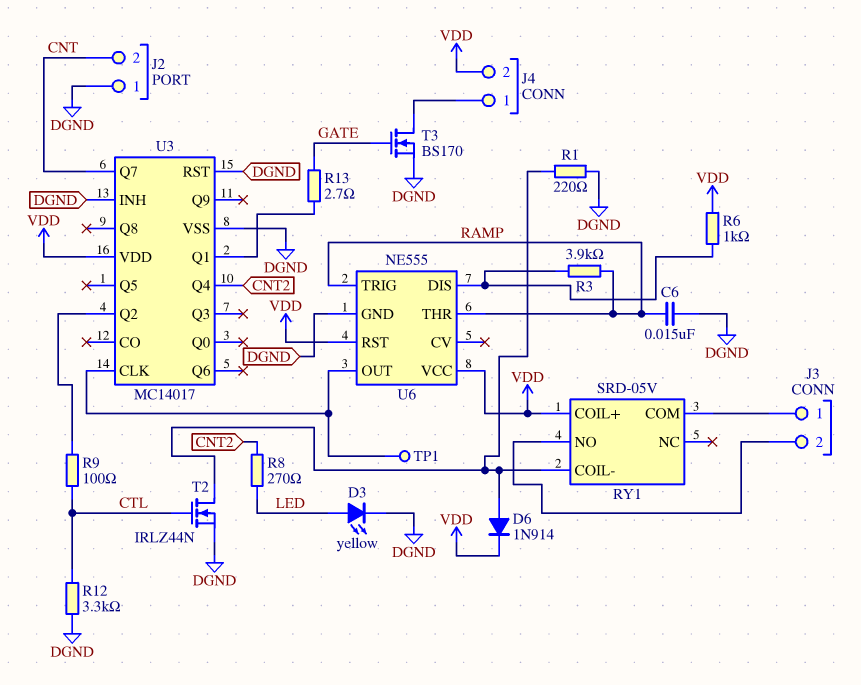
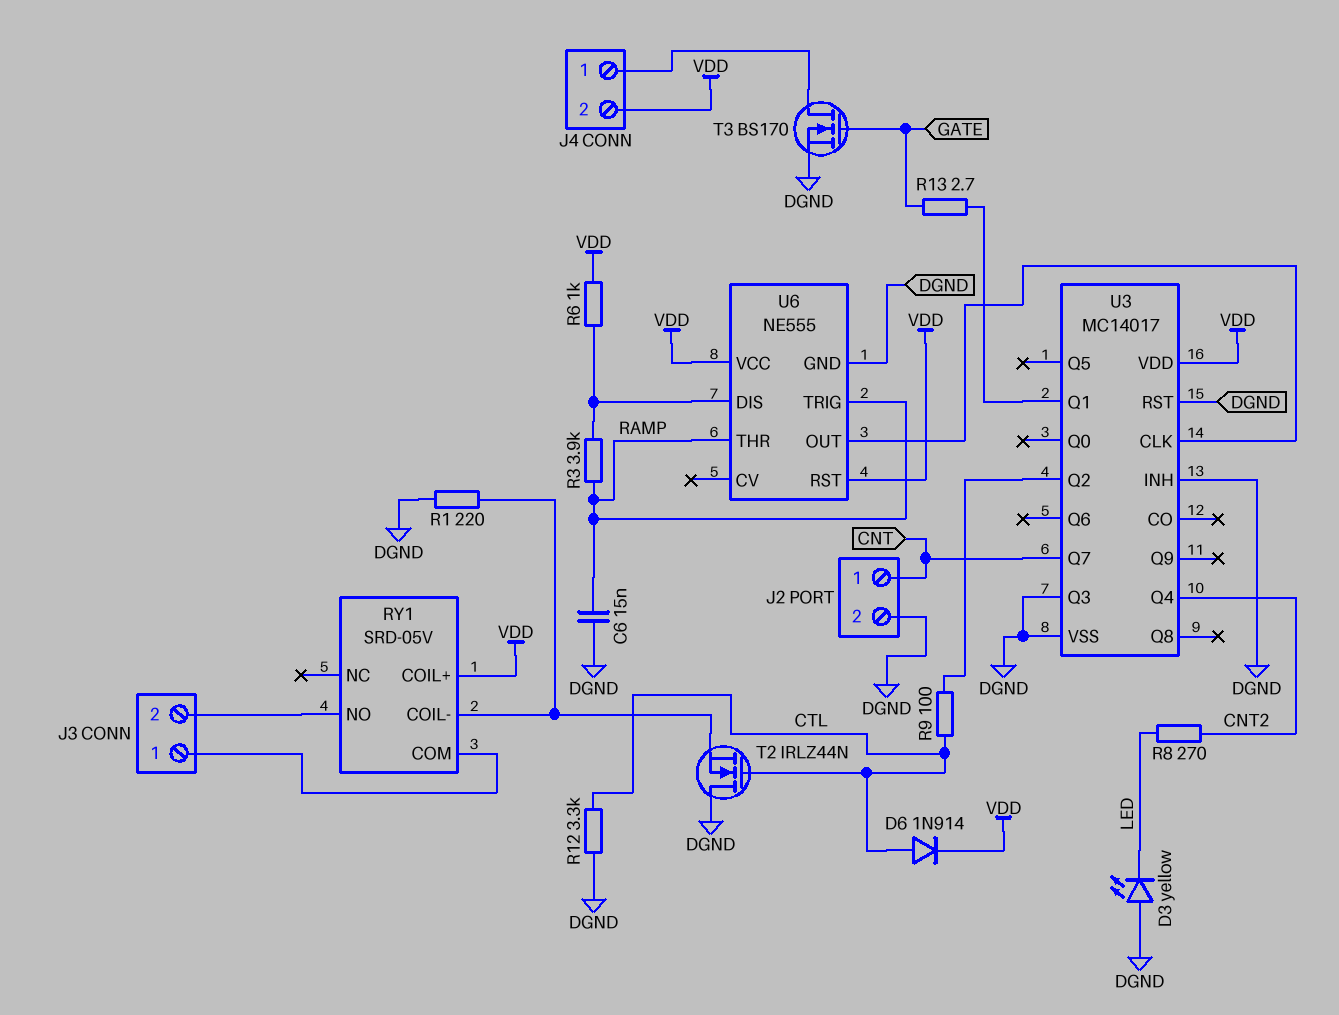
D3: LED yellow (A LED, K DGND) -> LED yellow (A DGND, K LED)
D6: diode 1N914 (A RY1/COIL-, K VDD) -> diode 1N914 (A CTL, K VDD)
J2 pin 1: DGND -> CNT
J2 pin 2: CNT -> DGND
T2: NMOS IRLZ44N (G CTL, D RY1/COIL-, S DGND) -> NMOS IRLZ44N (G CTL, D DGND, S RY1/COIL-)
TP1: test point (U3/CLK) -> none
U3 pin Q3: none -> DGND

